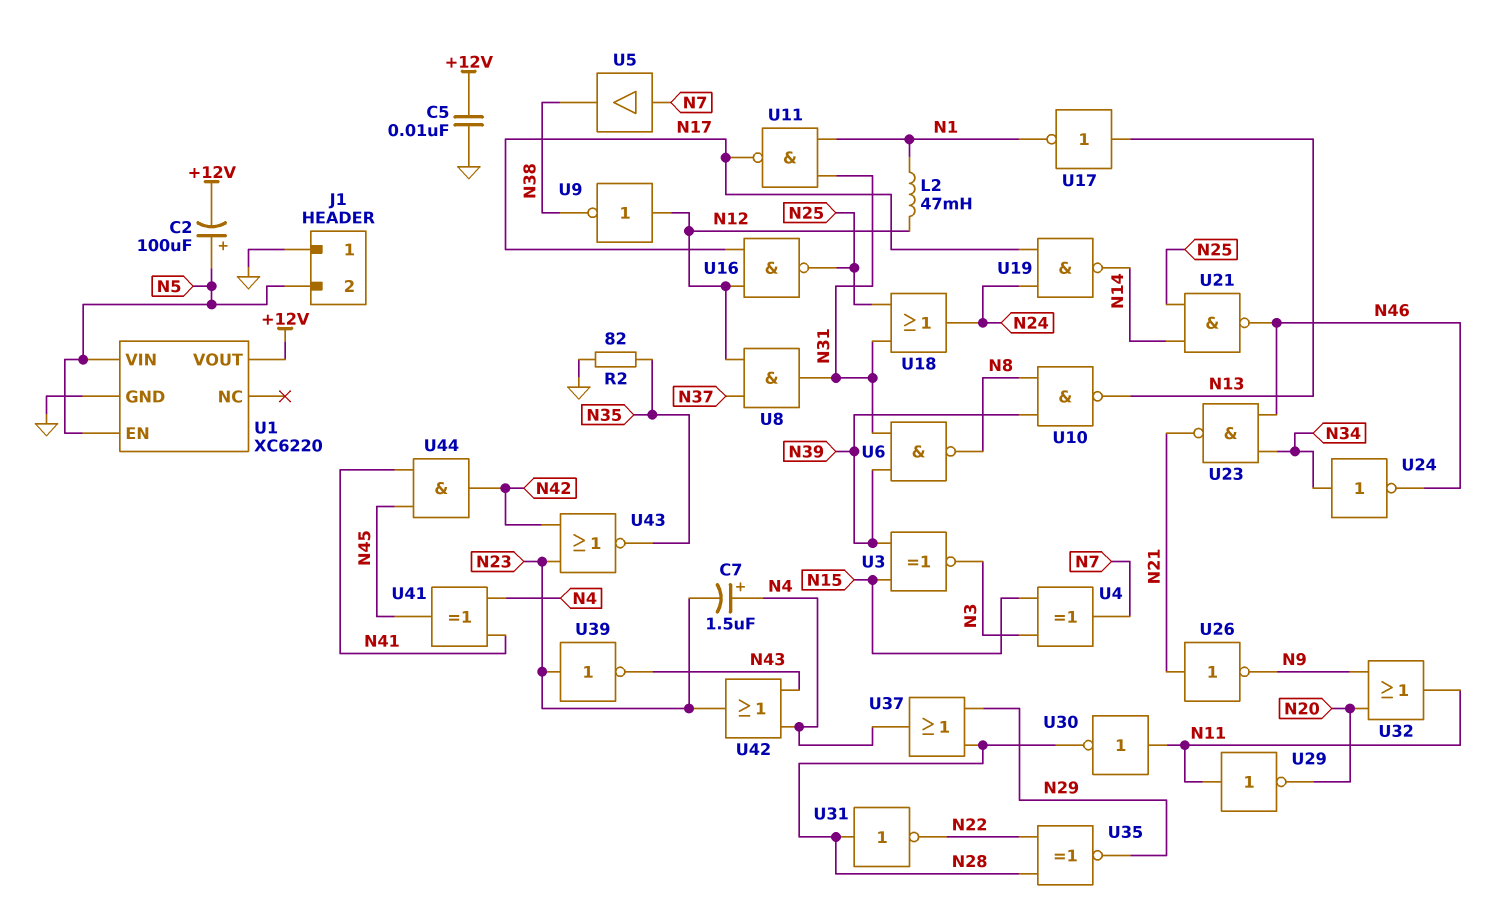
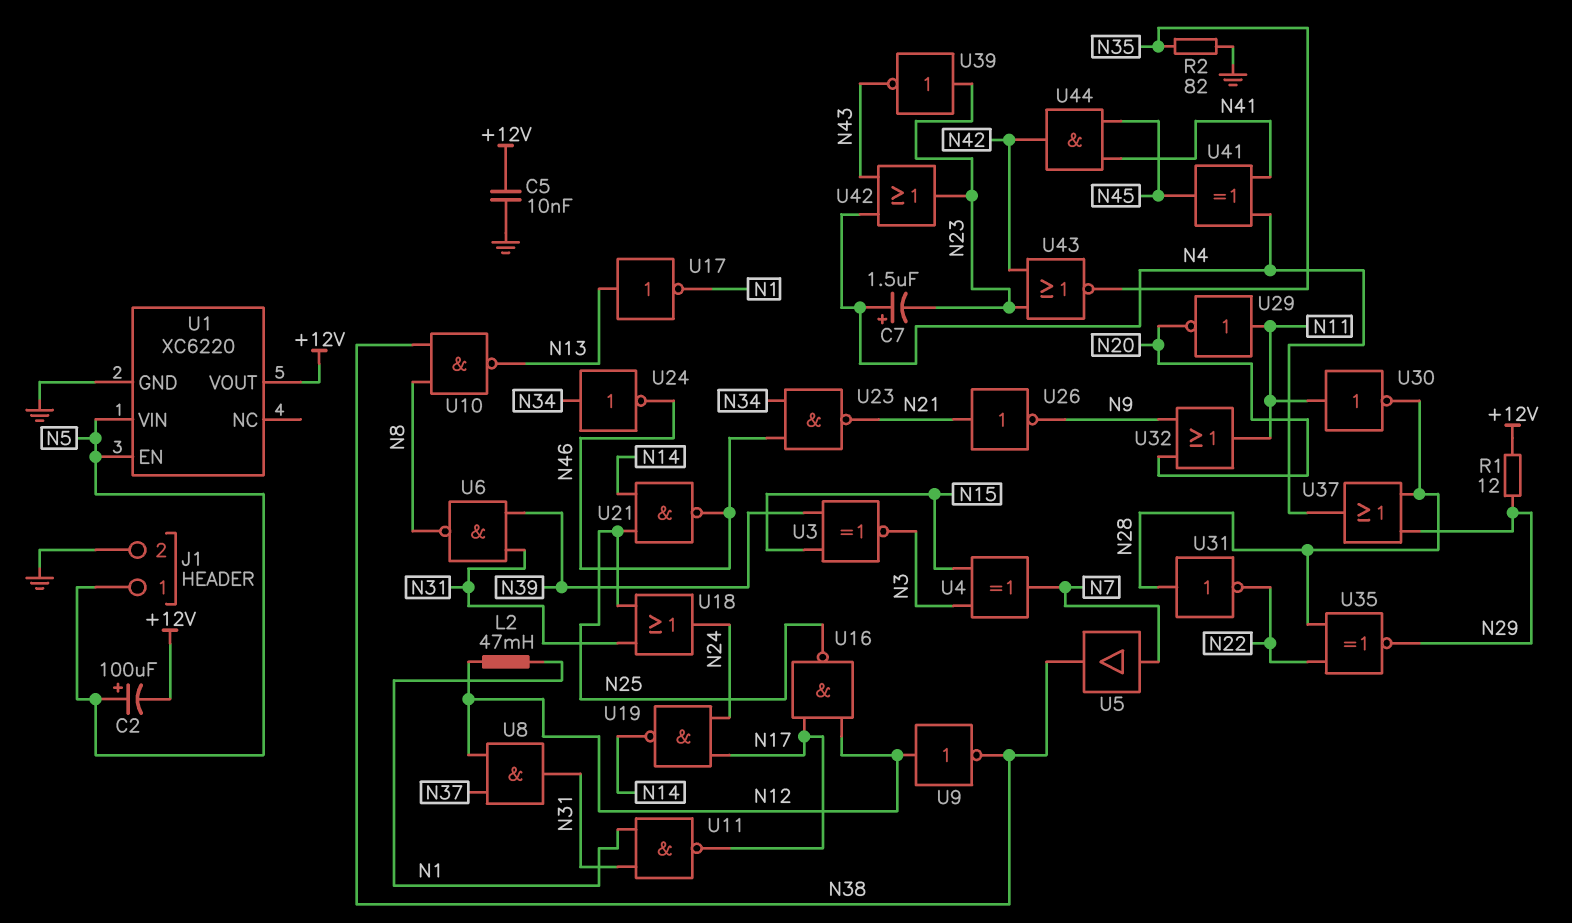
J1 pin 1: GND -> N5
J1 pin 2: N5 -> GND
R1: none -> 12 (+12V, N29)
U10: NAND (in N8, in N39, out N13) -> NAND (in N8, in N38, out N13)

